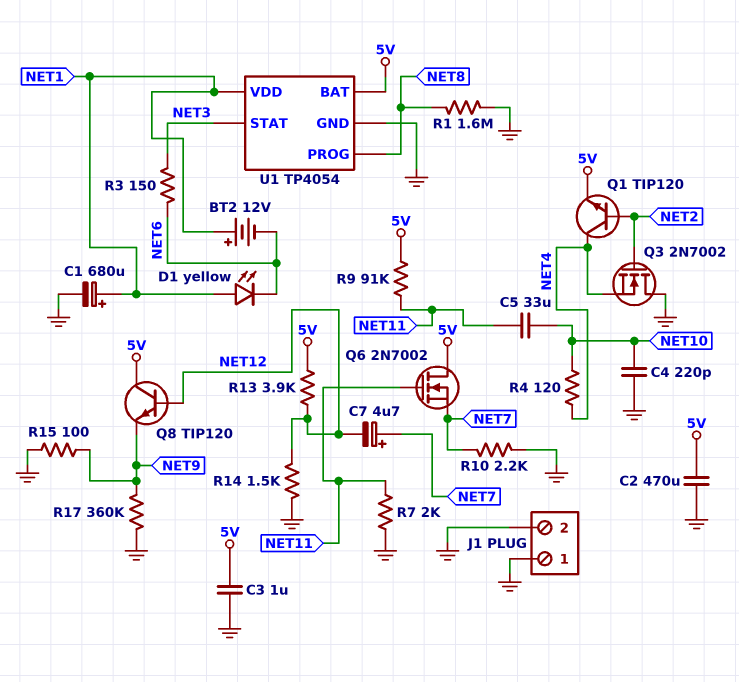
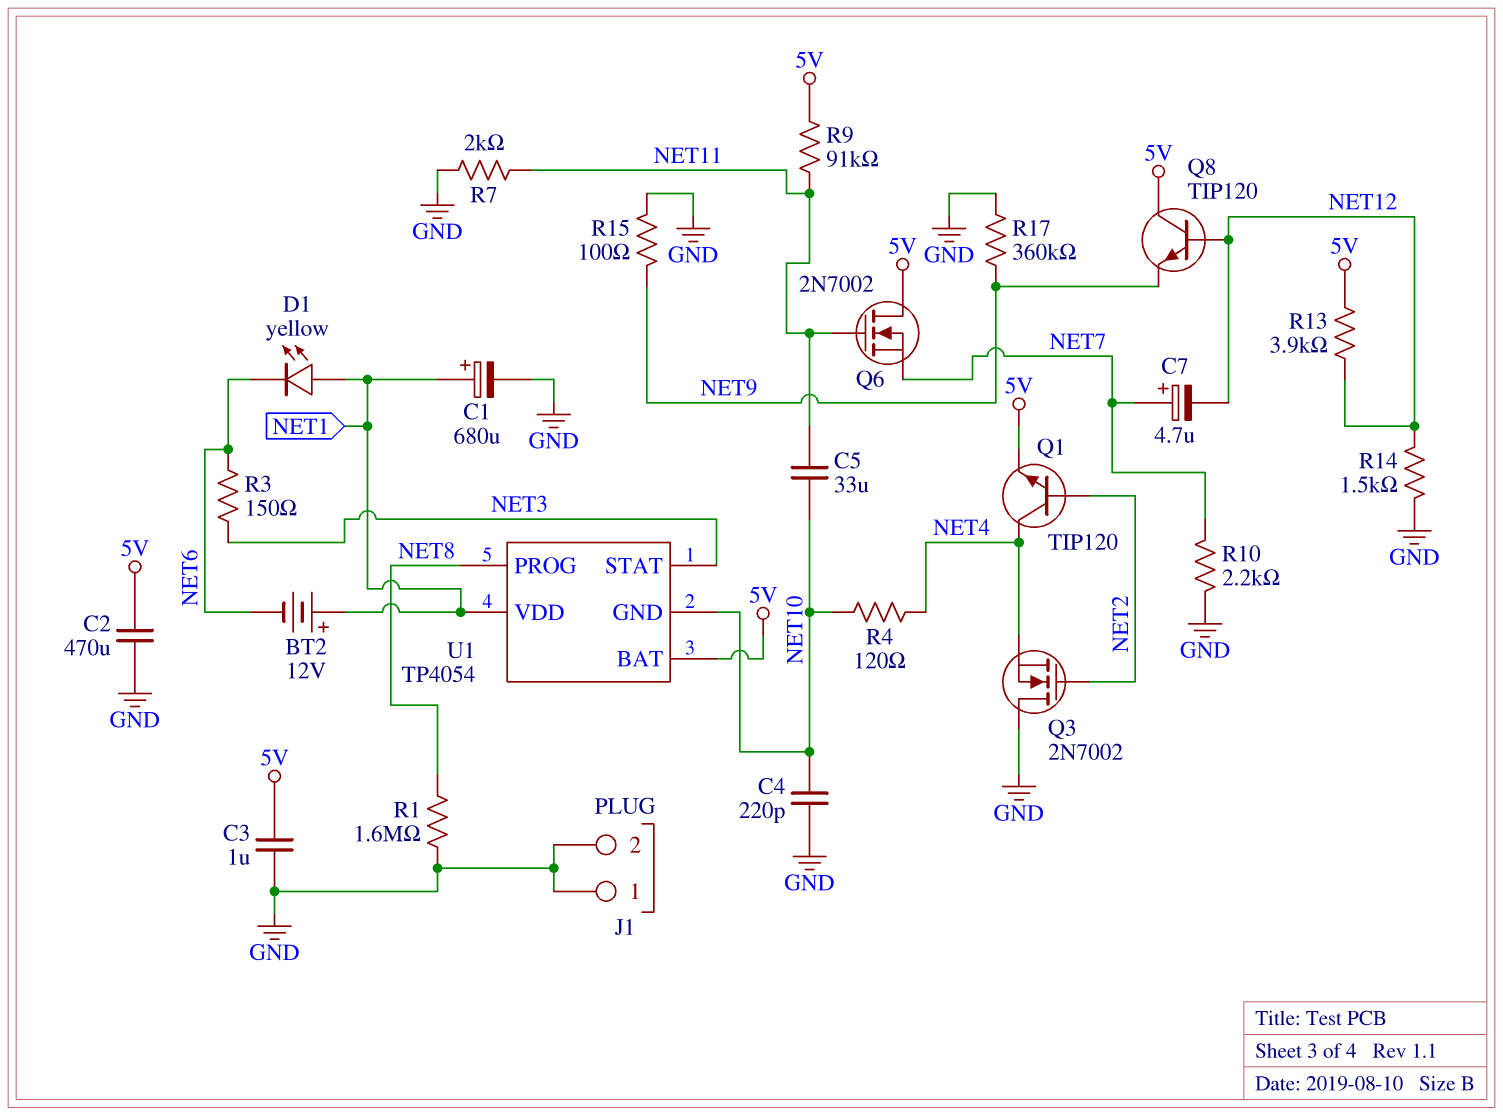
U1 pin GND: GND -> NET10

